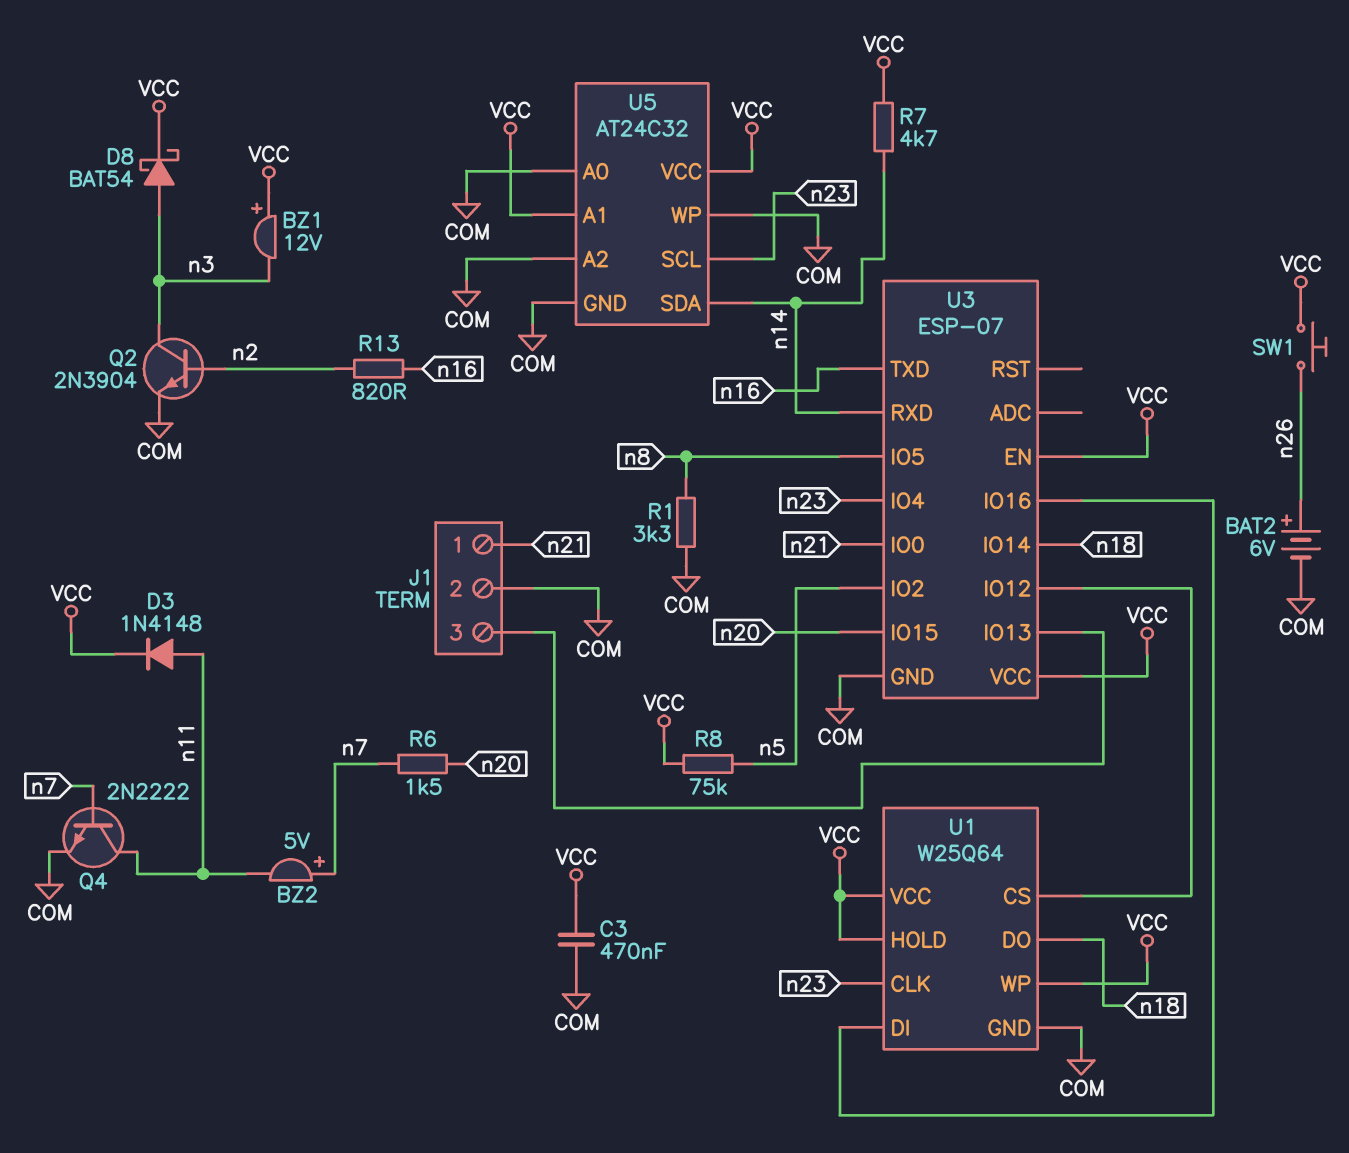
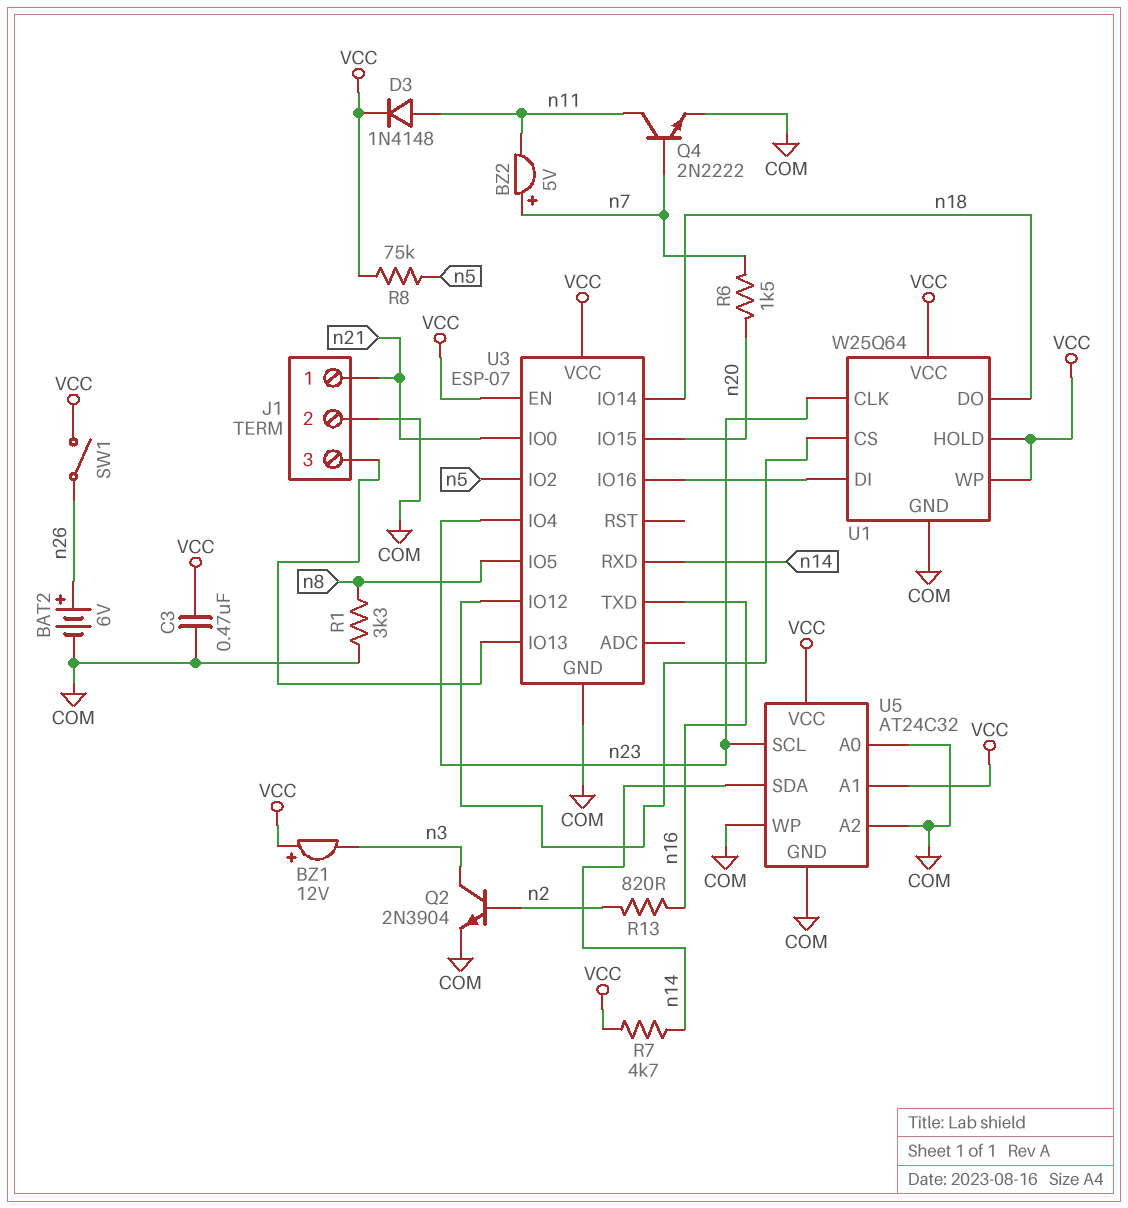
D8: schottky BAT54 (A n3, K VCC) -> none
SW1: button (VCC, n26) -> switch (VCC, n26)

